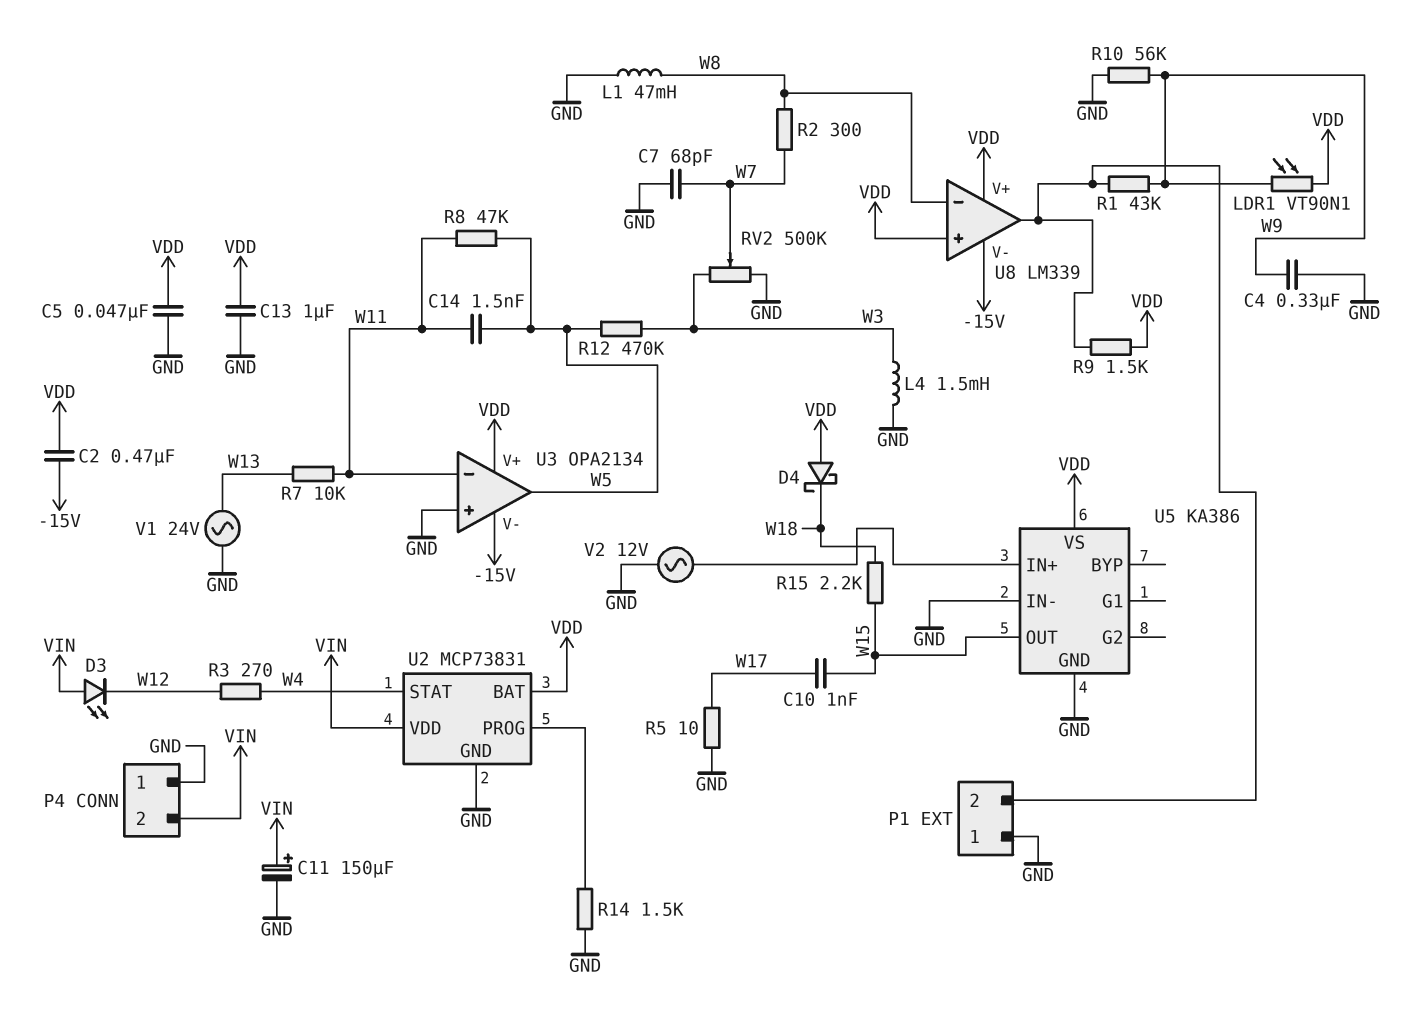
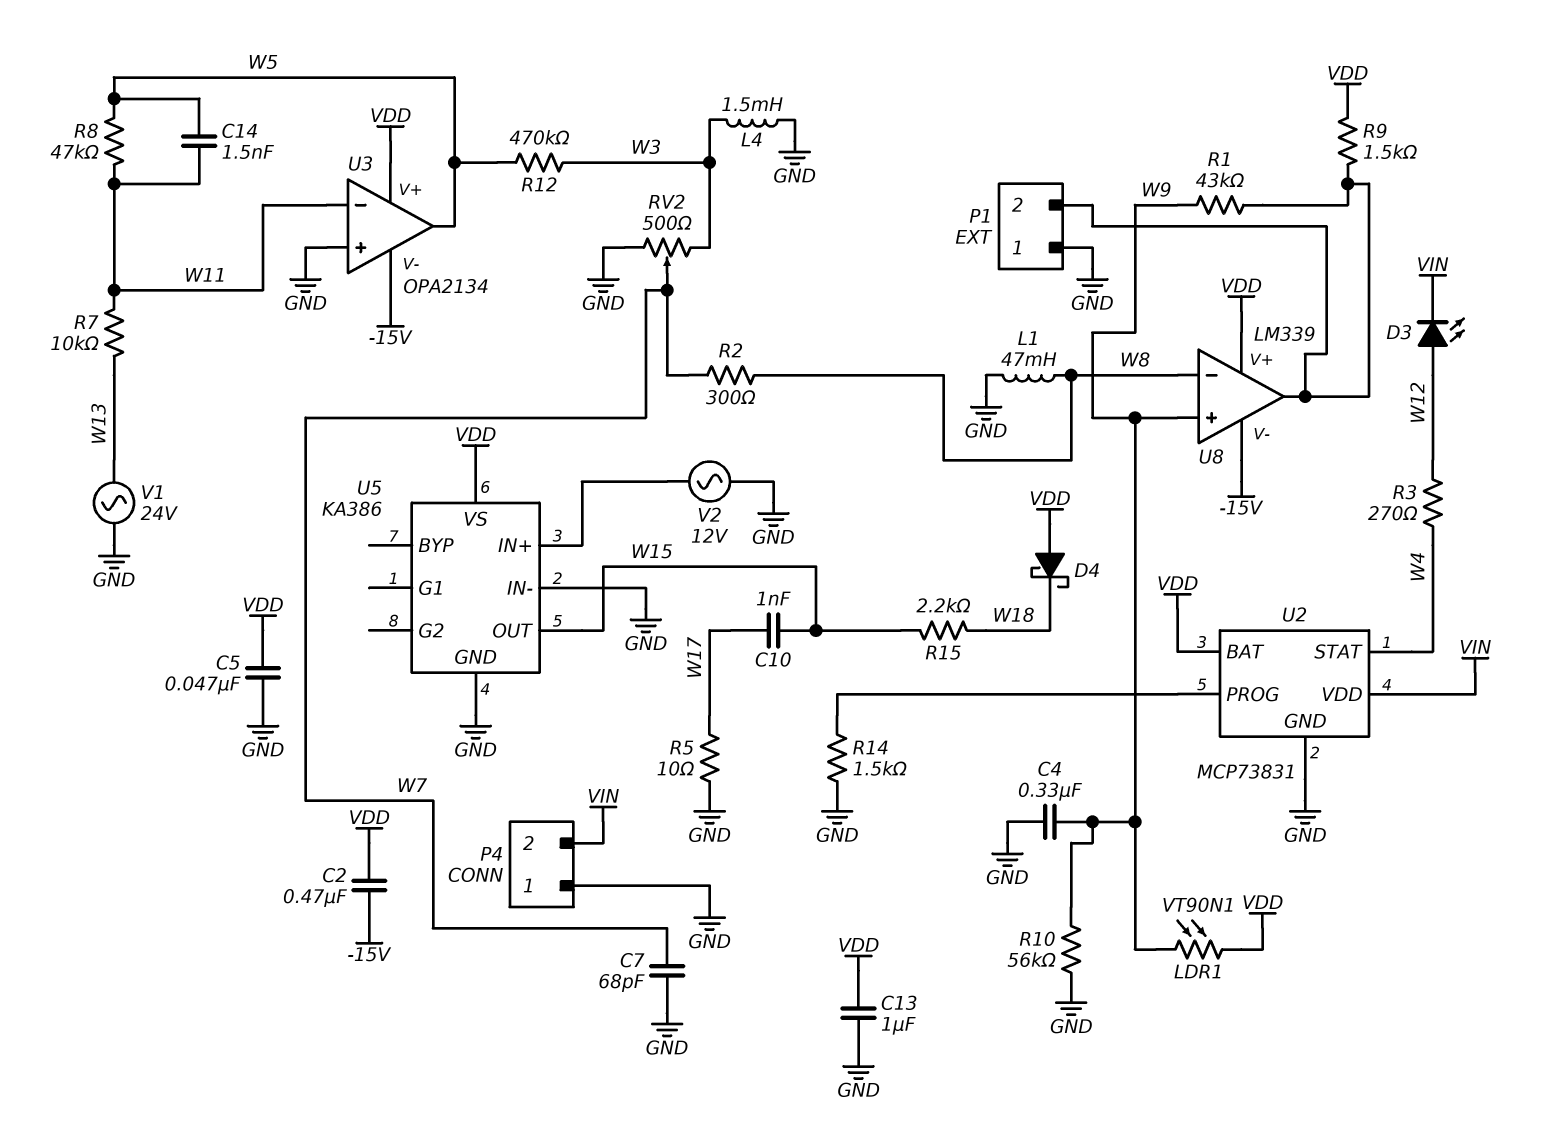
C11: 150uF (plus VIN, minus GND) -> none
D3: LED (A VIN, K W12) -> LED (A W12, K VIN)
RV2: 500k (GND, W3, wiper W7) -> 500 (GND, W3, wiper W7)
U8 pin in+: VDD -> W9

